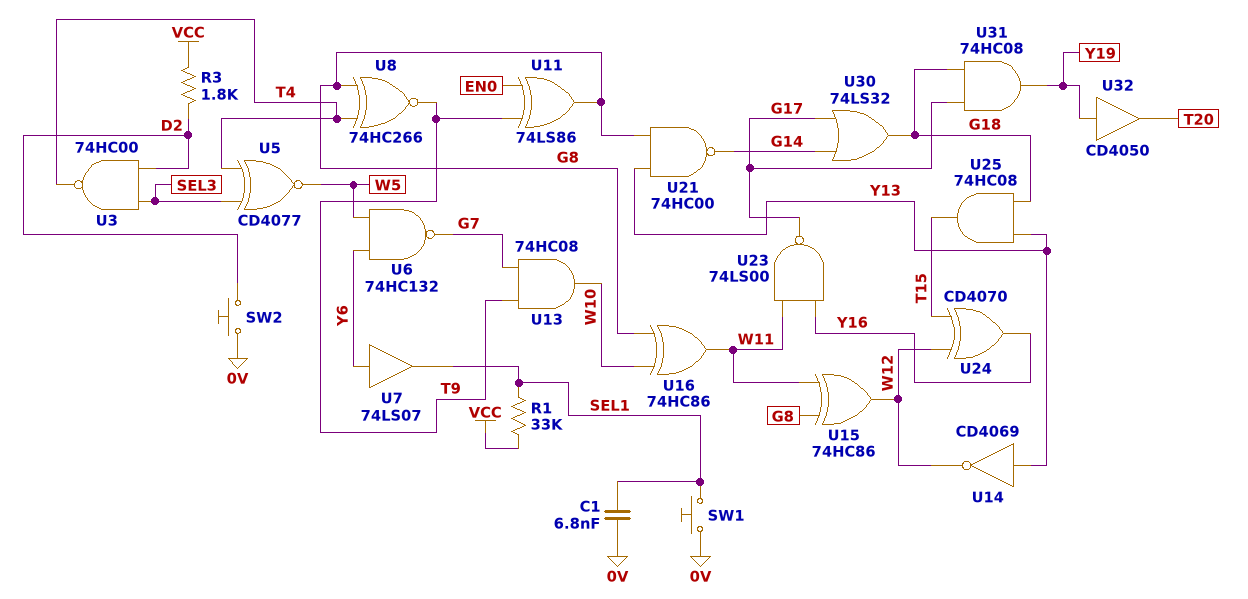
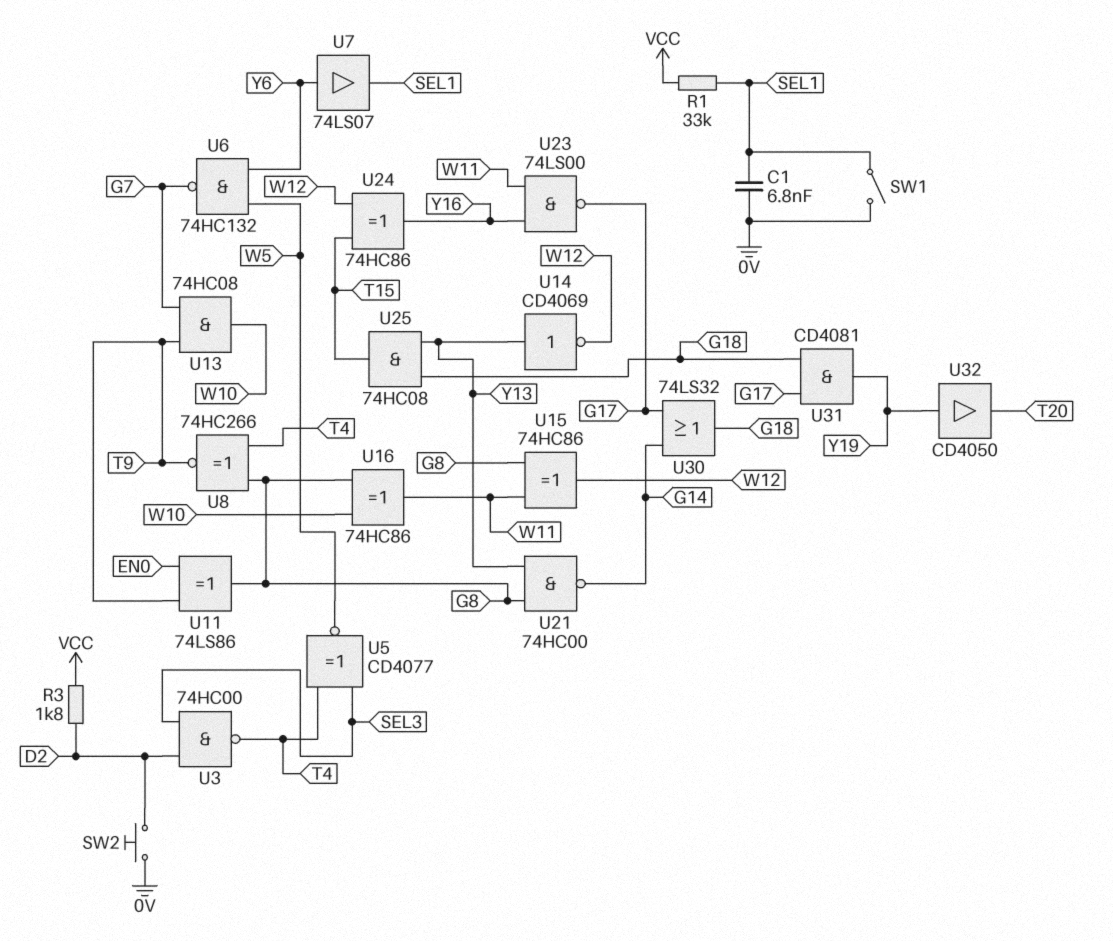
SW1: button (0V, SEL1) -> switch (0V, SEL1)
U24: XOR CD4070 (in T15, in W12, out Y16) -> XOR 74HC86 (in T15, in W12, out Y16)
U31: AND 74HC08 (in G17, in G18, out Y19) -> AND CD4081 (in G17, in G18, out Y19)

